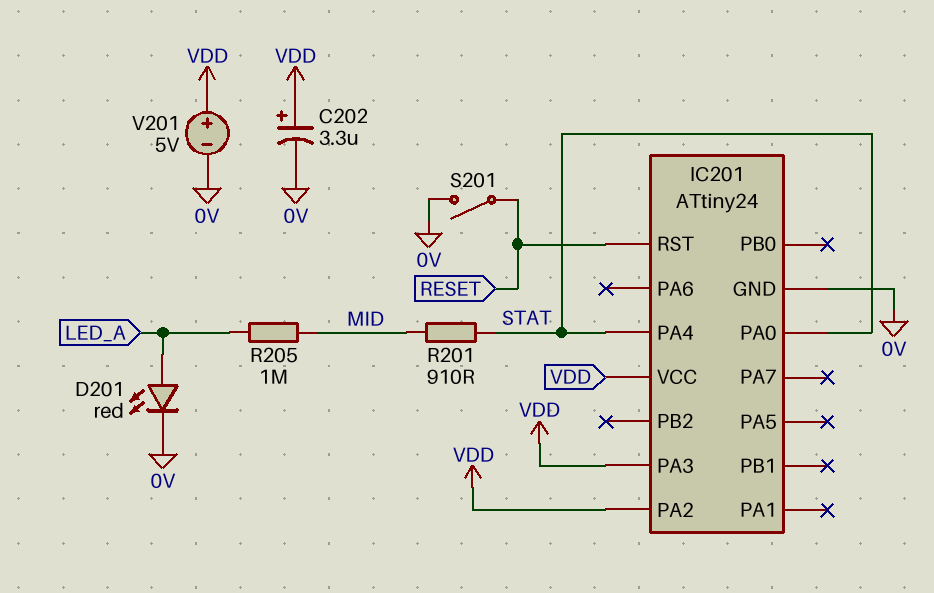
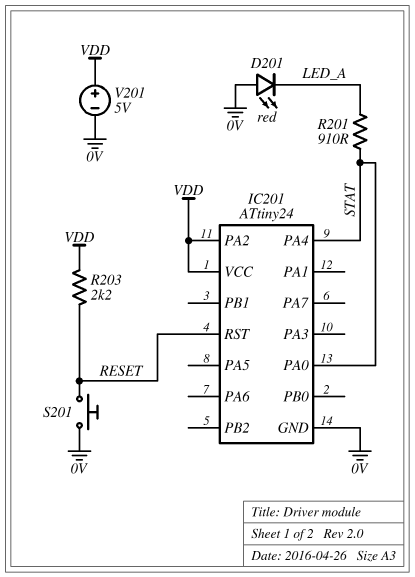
C202: 3.3uF (plus VDD, minus 0V) -> none
D201: LED red (A LED_A, K 0V) -> LED red (A 0V, K LED_A)
IC201 pin PA3: VDD -> none
R201: 910 (MID, STAT) -> 910 (LED_A, STAT)
R203: none -> 2.2k (RESET, VDD)
R205: 1M (LED_A, MID) -> none
S201: switch (0V, RESET) -> button (0V, RESET)

